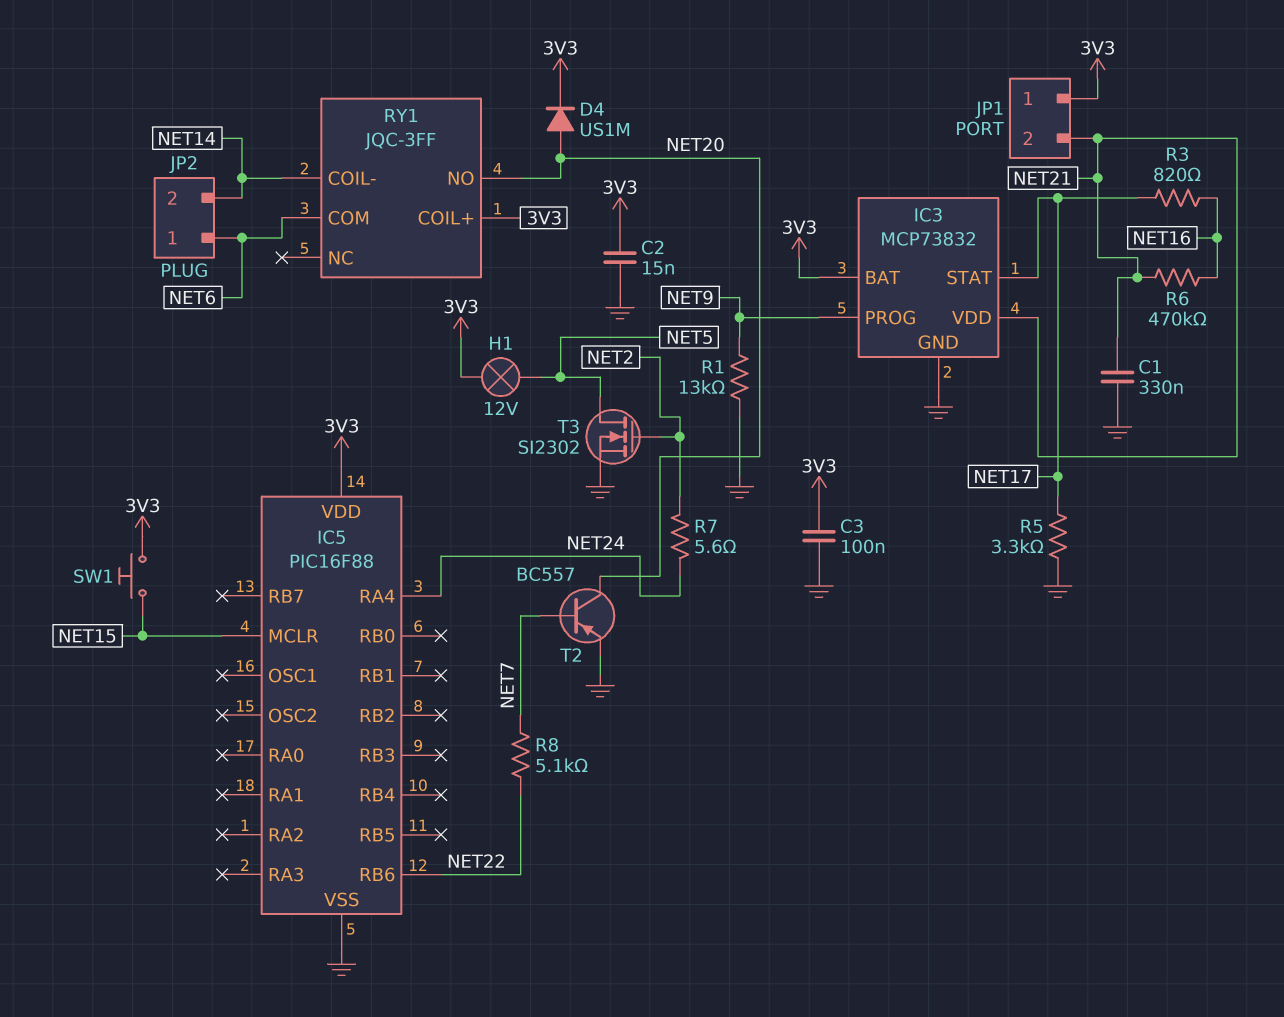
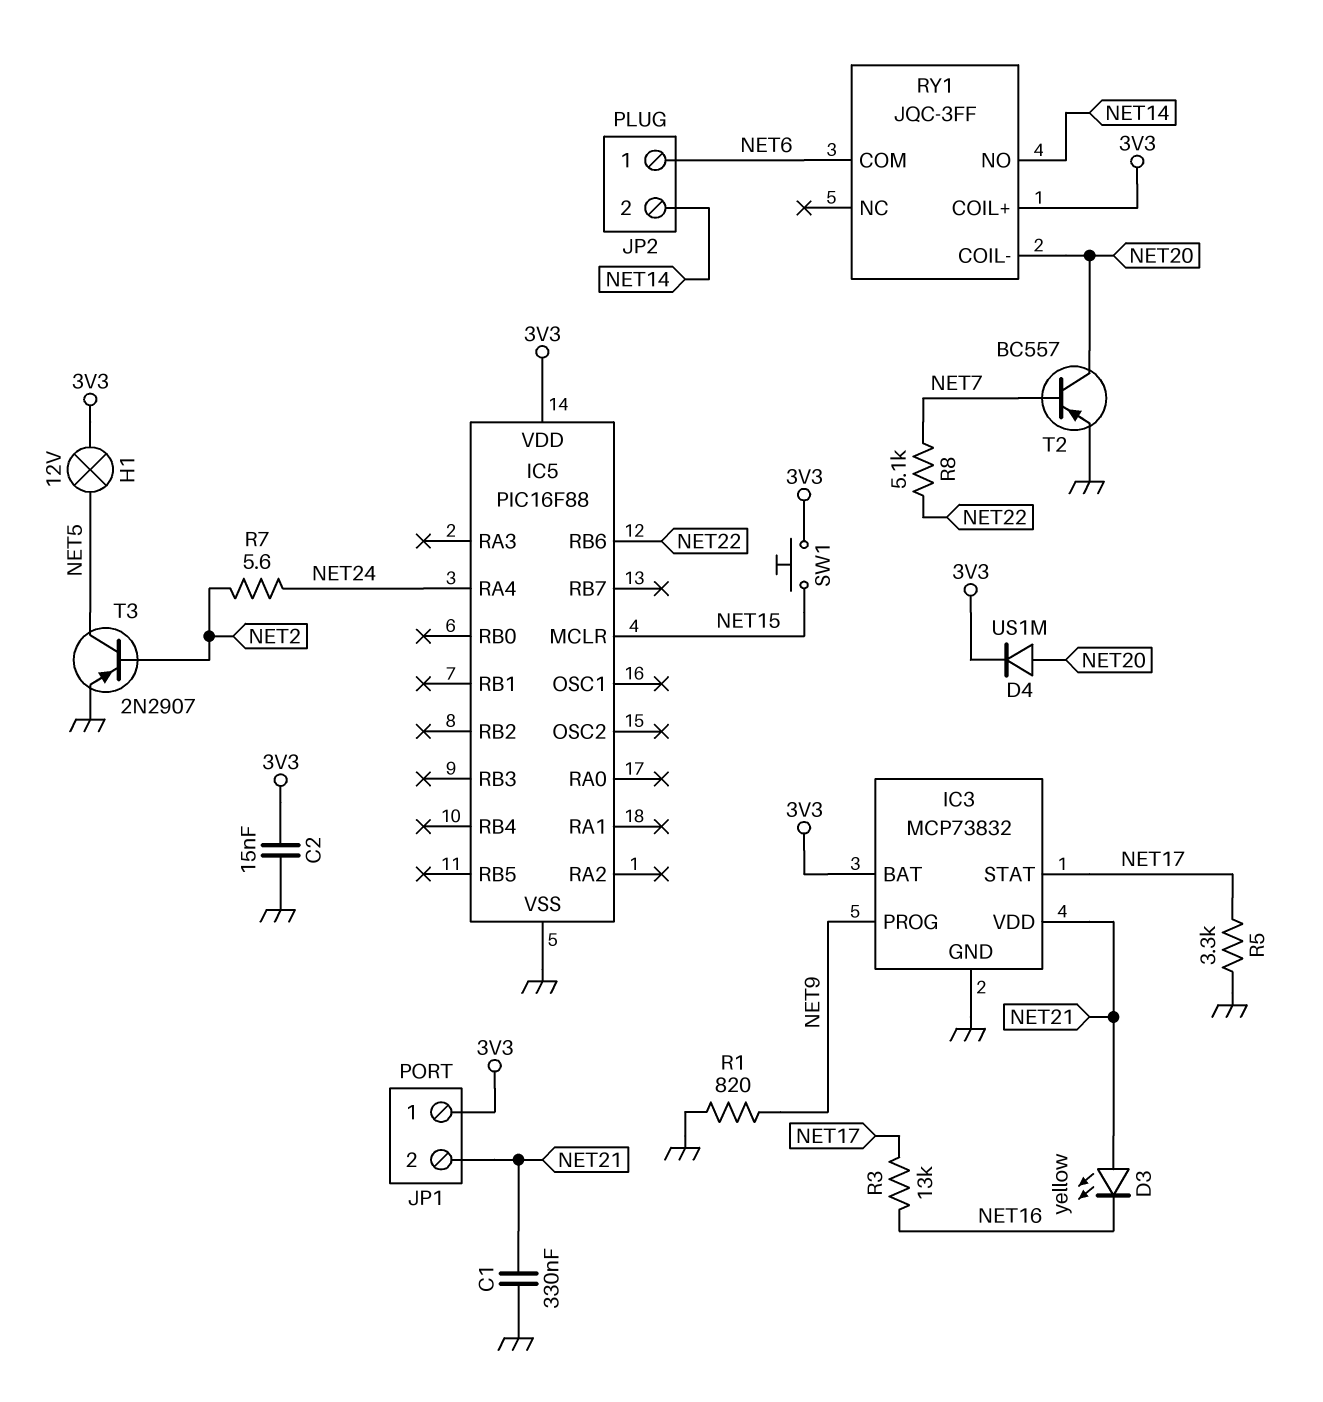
C3: 100nF (3V3, GND) -> none
D3: none -> LED yellow (A NET21, K NET16)
R1: 13k (GND, NET9) -> 820 (GND, NET9)
R3: 820 (NET16, NET17) -> 13k (NET16, NET17)
R6: 470k (NET16, NET21) -> none
RY1 pin COIL-: NET14 -> NET20
RY1 pin NO: NET20 -> NET14
T3: NMOS SI2302 (G NET2, D NET5, S GND) -> PNP 2N2907 (B NET2, C NET5, E GND)

